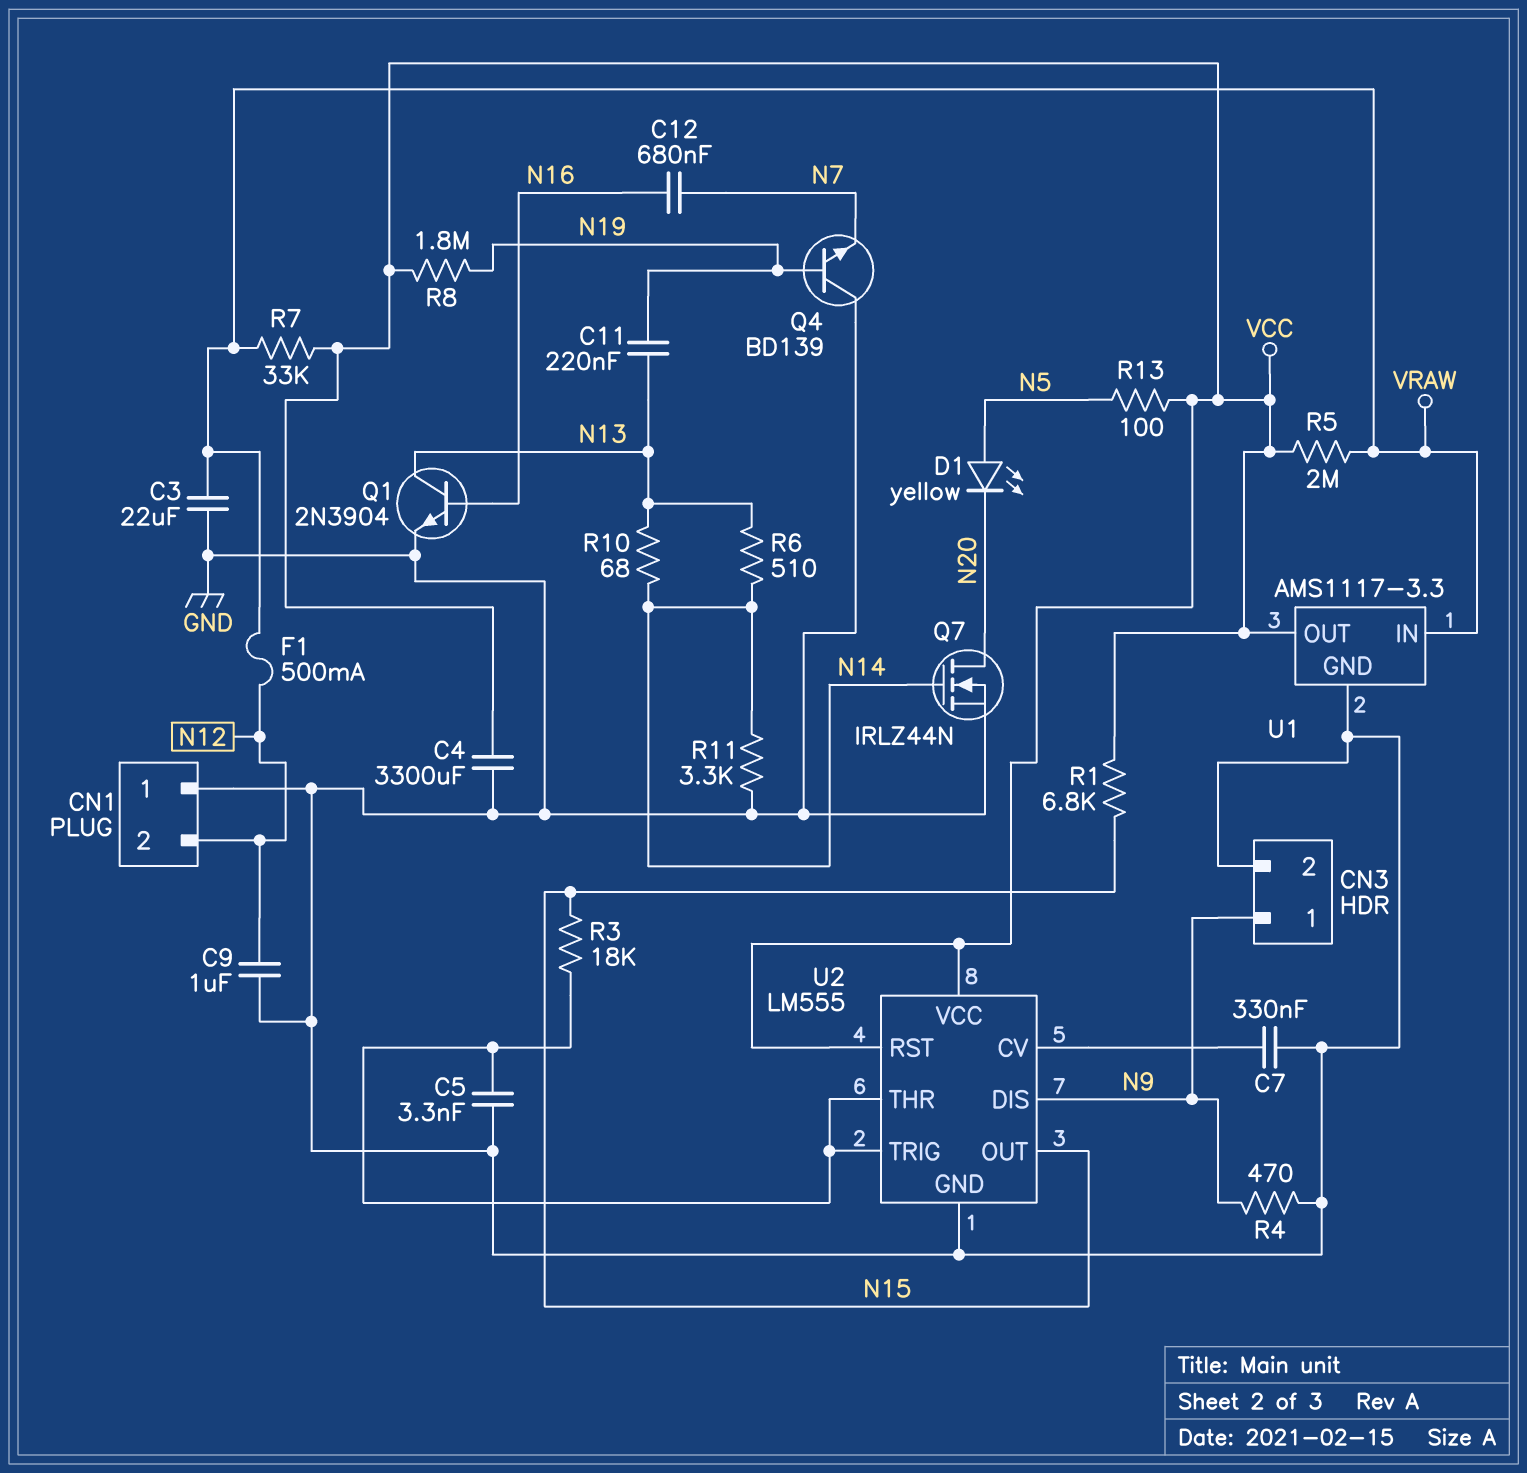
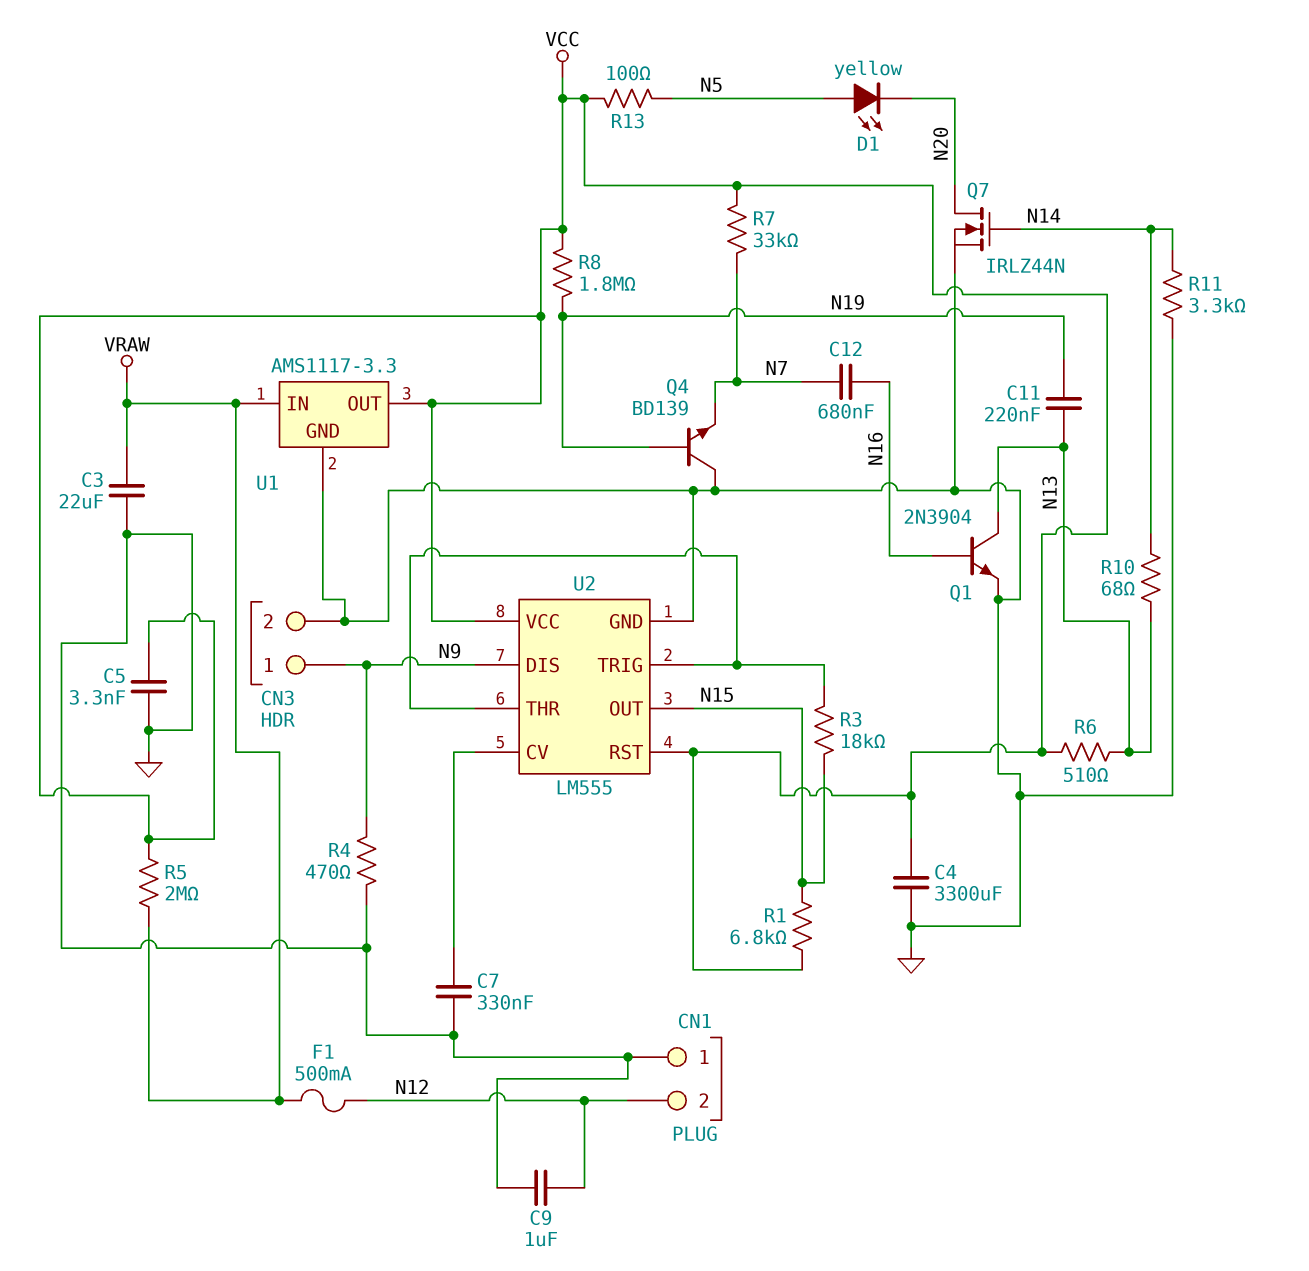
C5: 3.3nF (GND, U2/THR) -> 3.3nF (GND, VCC)
R6: 510 (N13, N14) -> 510 (N13, VCC)
R7: 33k (VCC, VRAW) -> 33k (N7, VCC)

